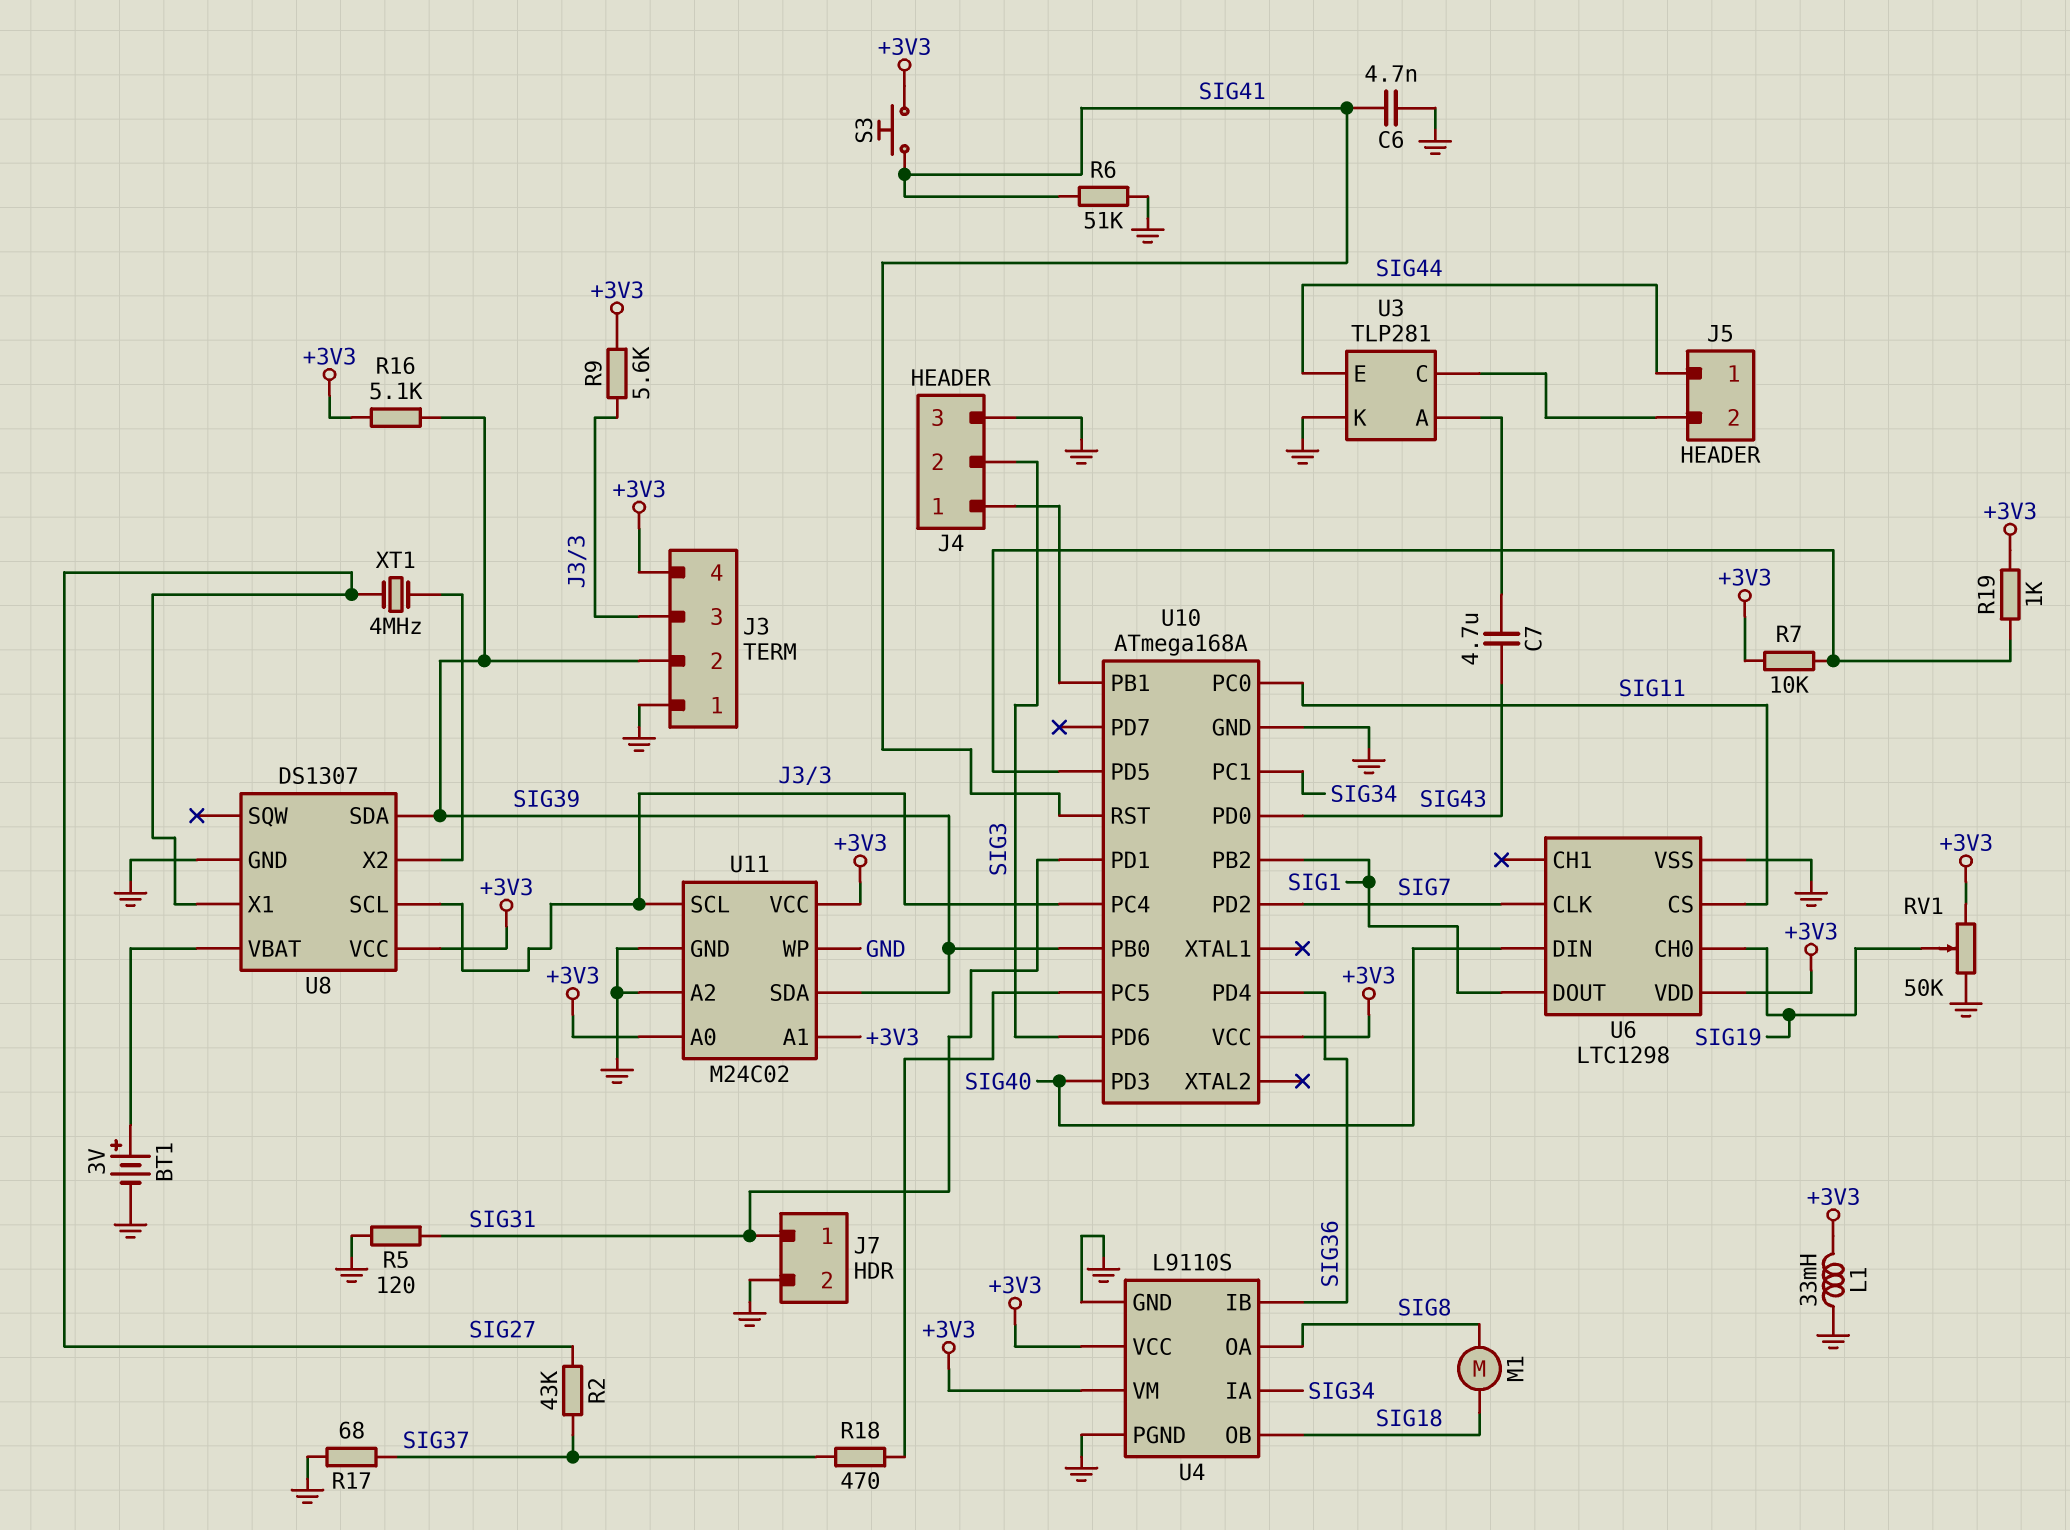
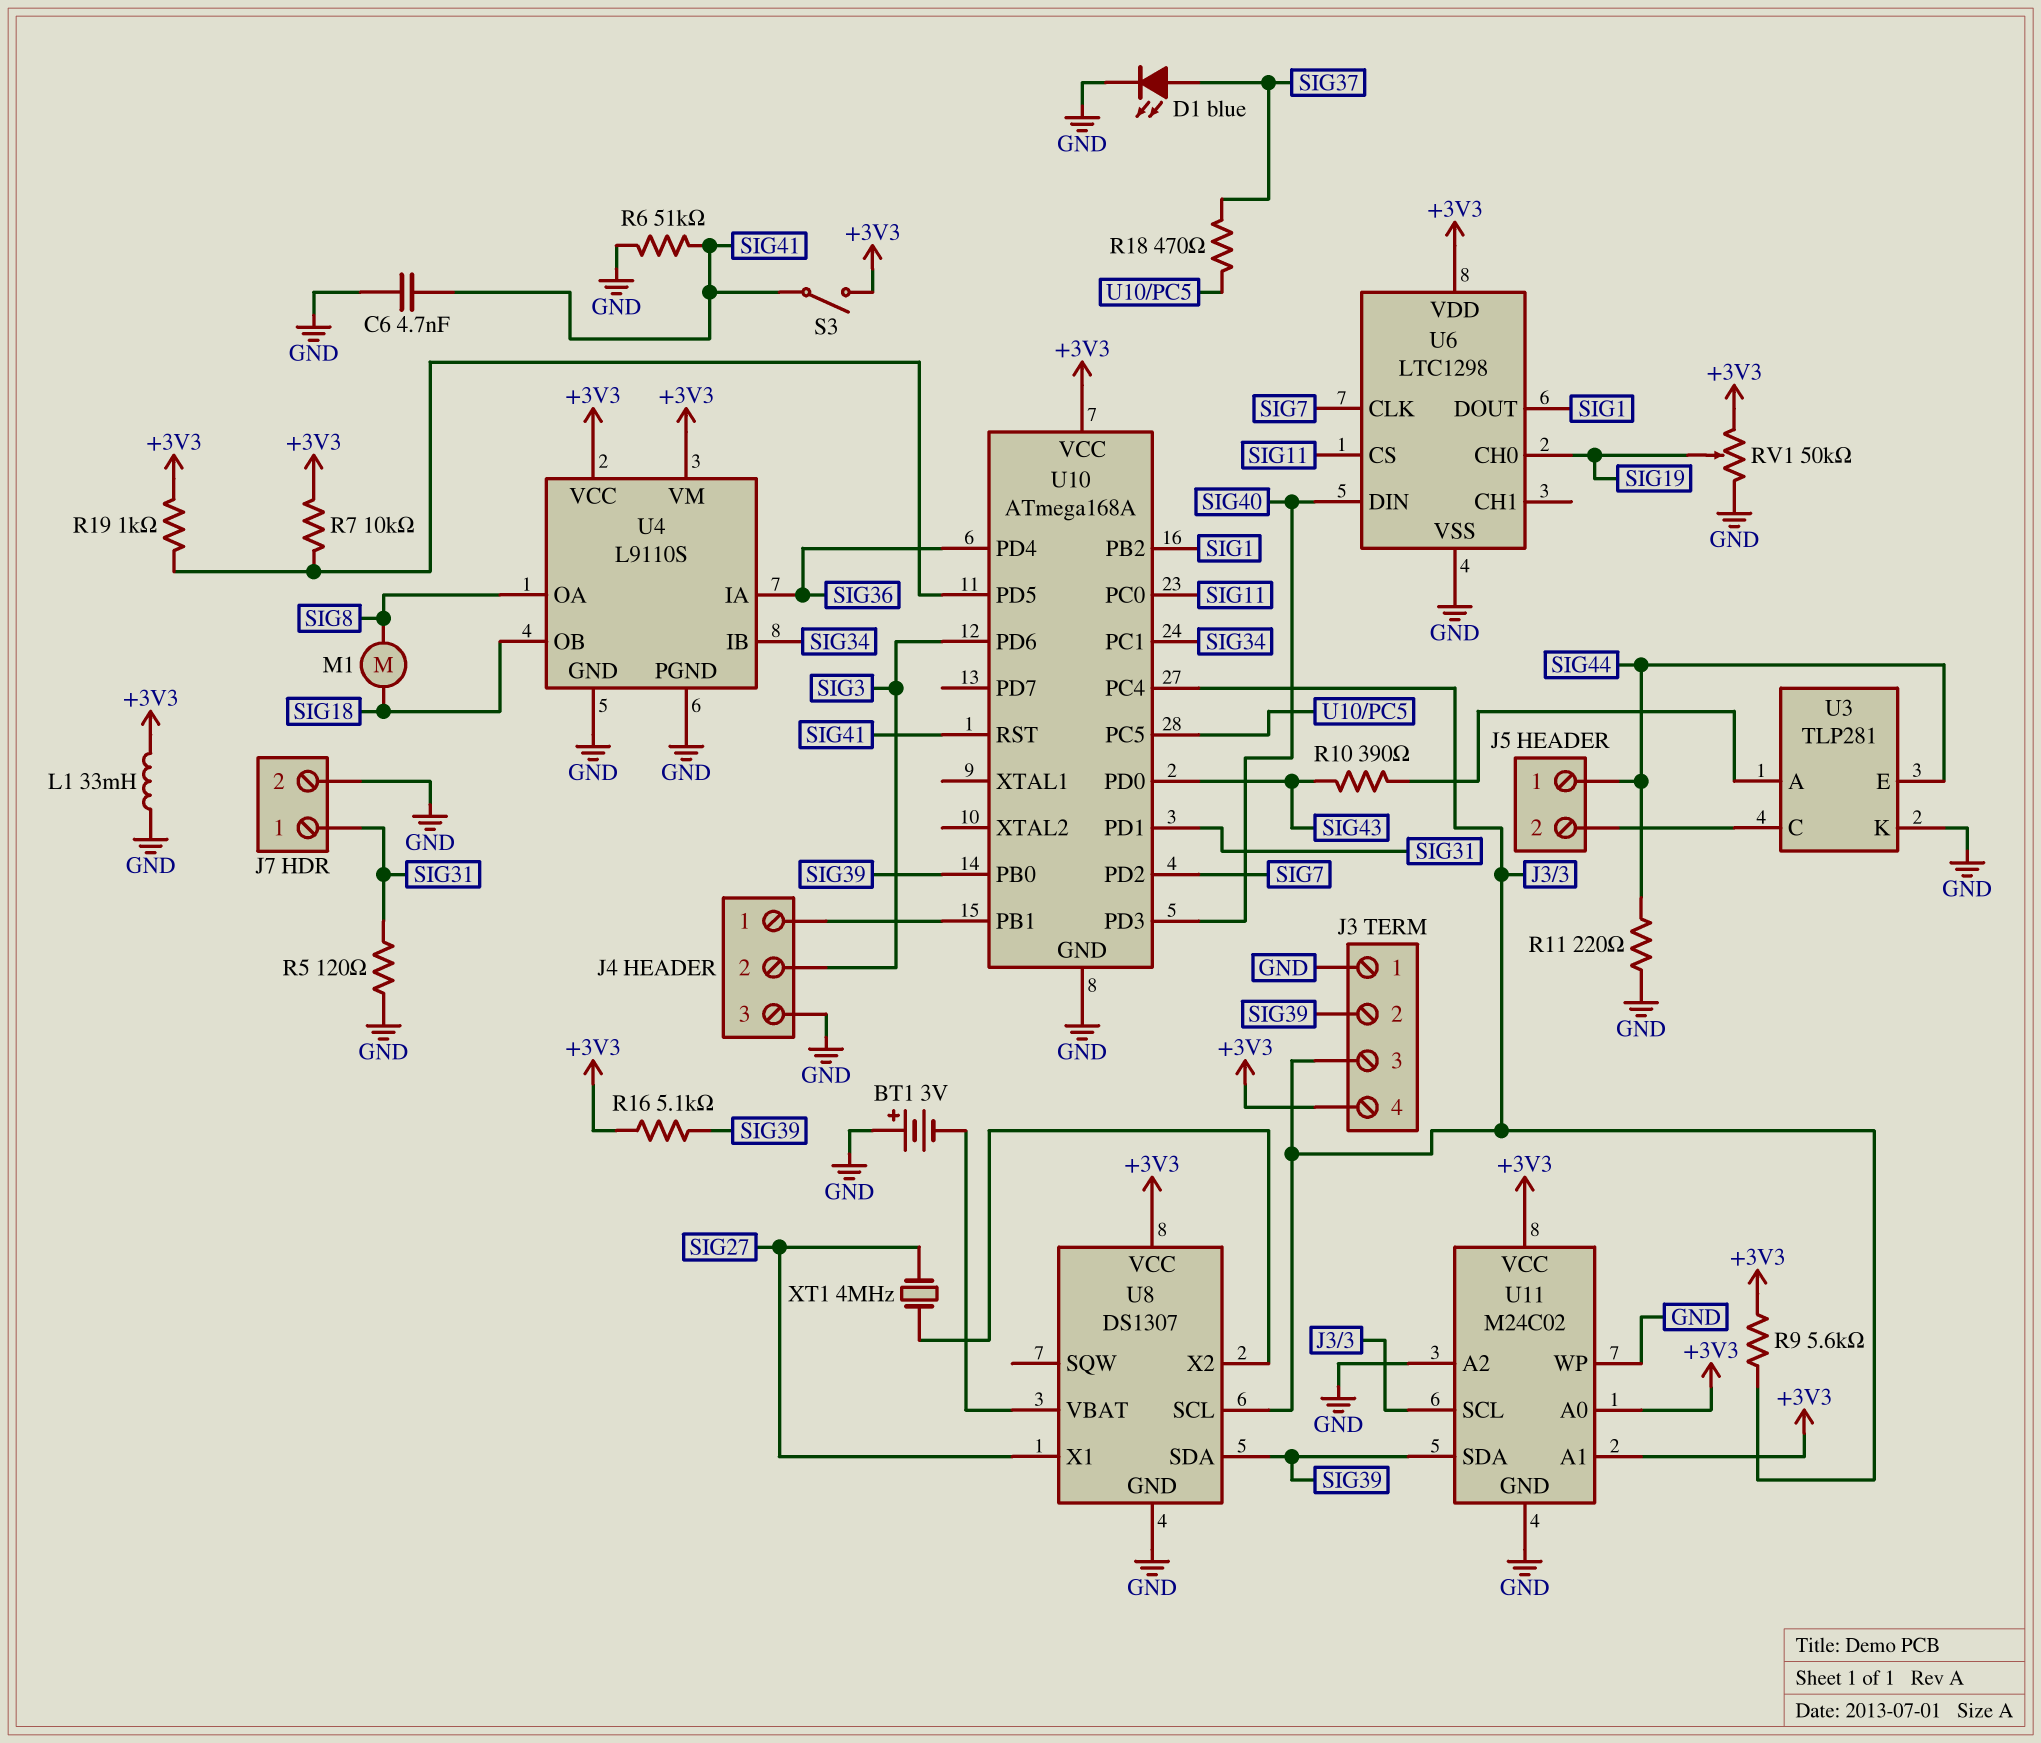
BT1: 3V (plus U8/VBAT, minus GND) -> 3V (plus GND, minus U8/VBAT)
C7: 4.7uF (SIG43, U3/A) -> none
D1: none -> LED blue (A SIG37, K GND)
R2: 43k (SIG27, SIG37) -> none
R10: none -> 390 (SIG43, U3/A)
R11: none -> 220 (GND, SIG44)
R17: 68 (GND, SIG37) -> none
S3: button (+3V3, SIG41) -> switch (+3V3, SIG41)
U4 pin IA: SIG34 -> SIG36
U4 pin IB: SIG36 -> SIG34

